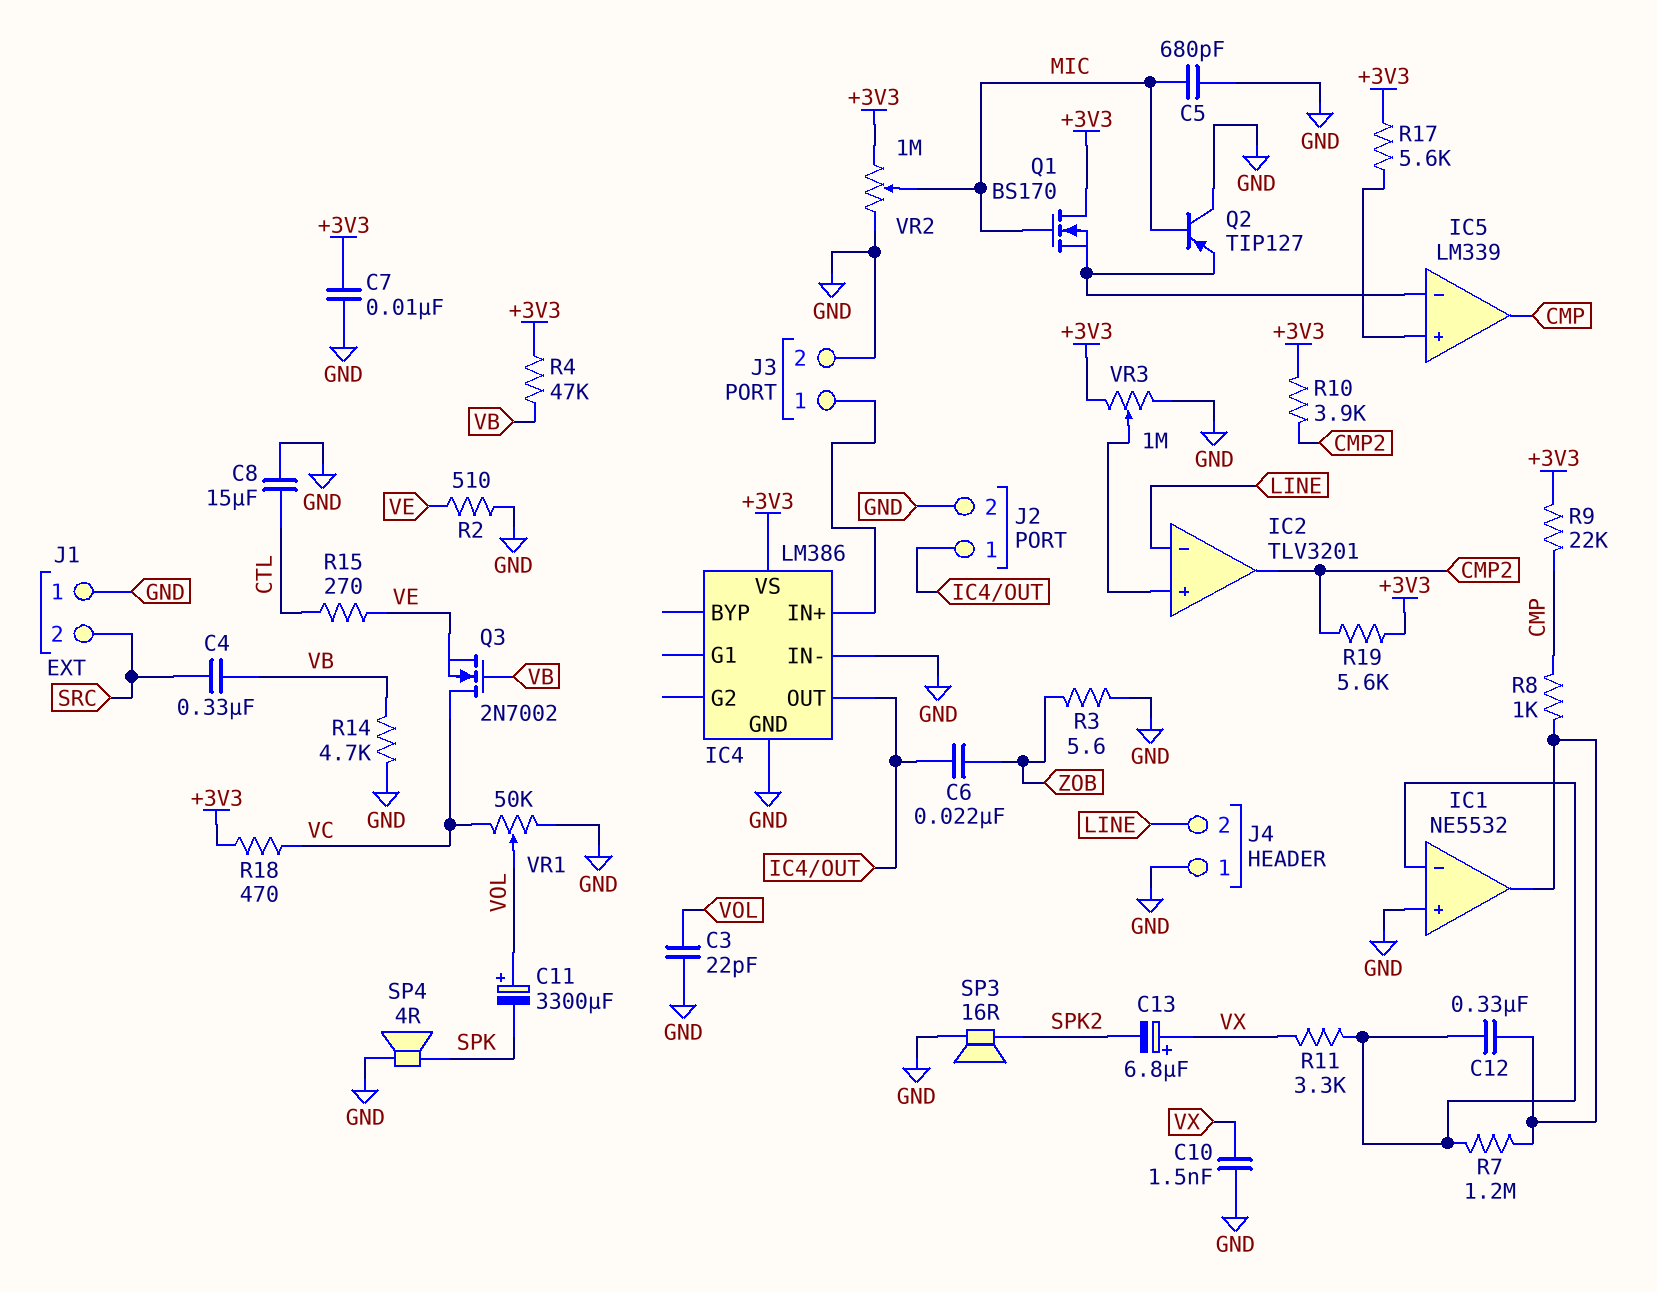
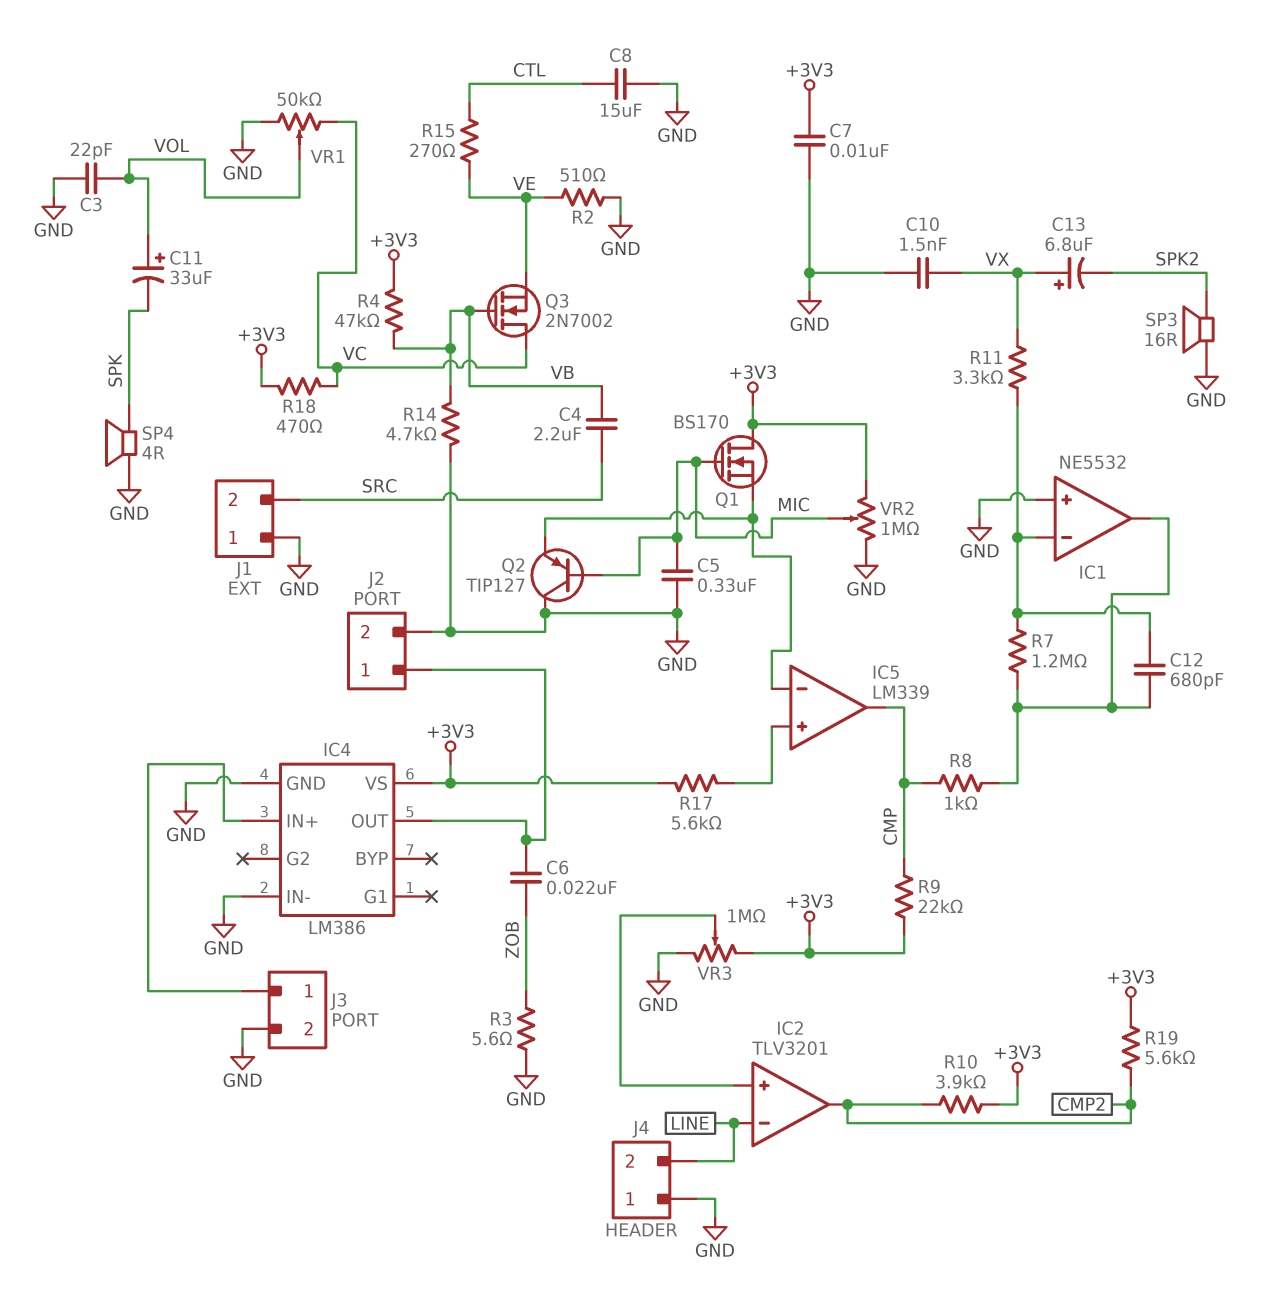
C4: 330nF (SRC, VB) -> 2.2uF (SRC, VB)
C5: 680pF (GND, MIC) -> 330nF (GND, MIC)
C11: 3300uF (plus VOL, minus SPK) -> 33uF (plus VOL, minus SPK)
C12: 330nF (IC1/in-, IC1/out) -> 680pF (IC1/in-, IC1/out)

